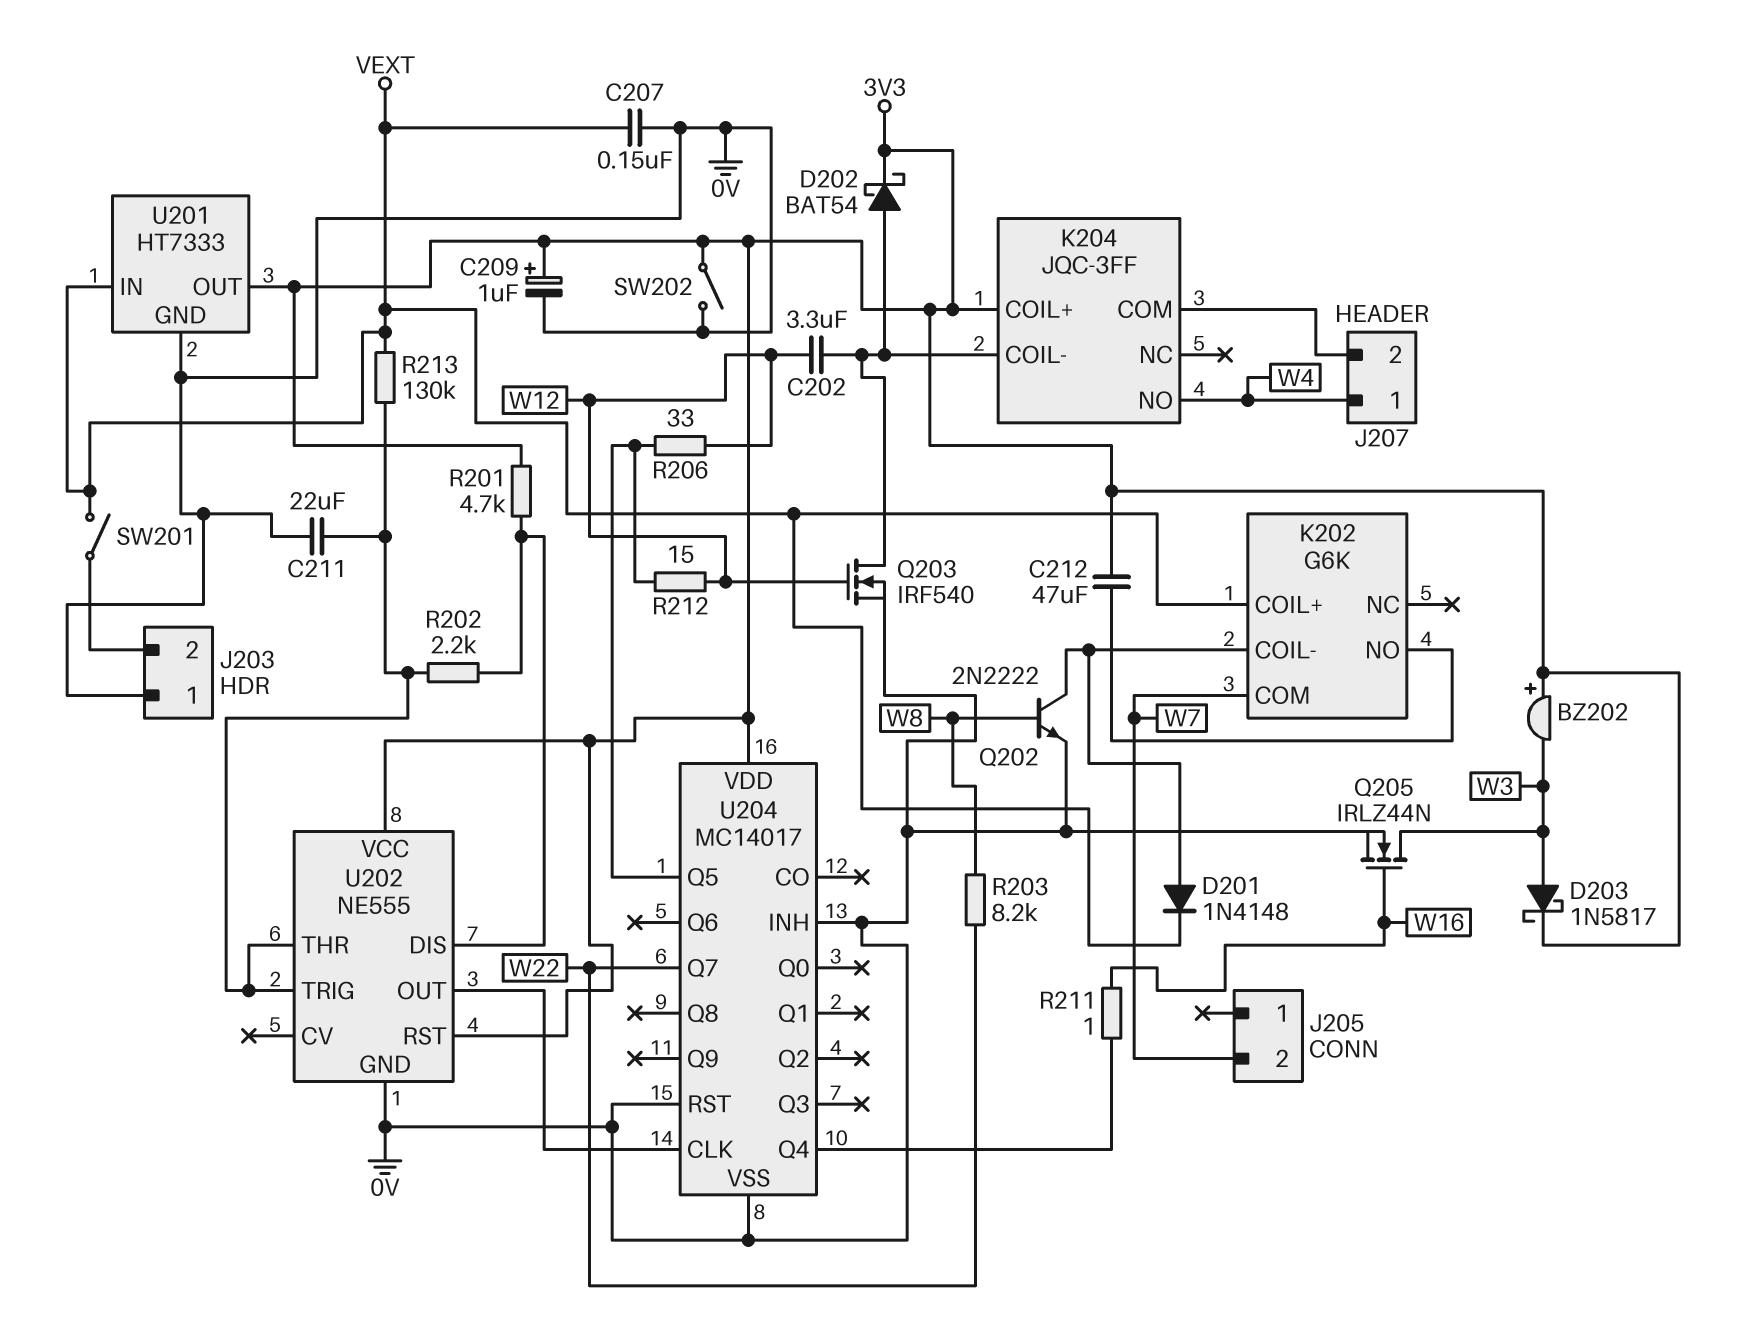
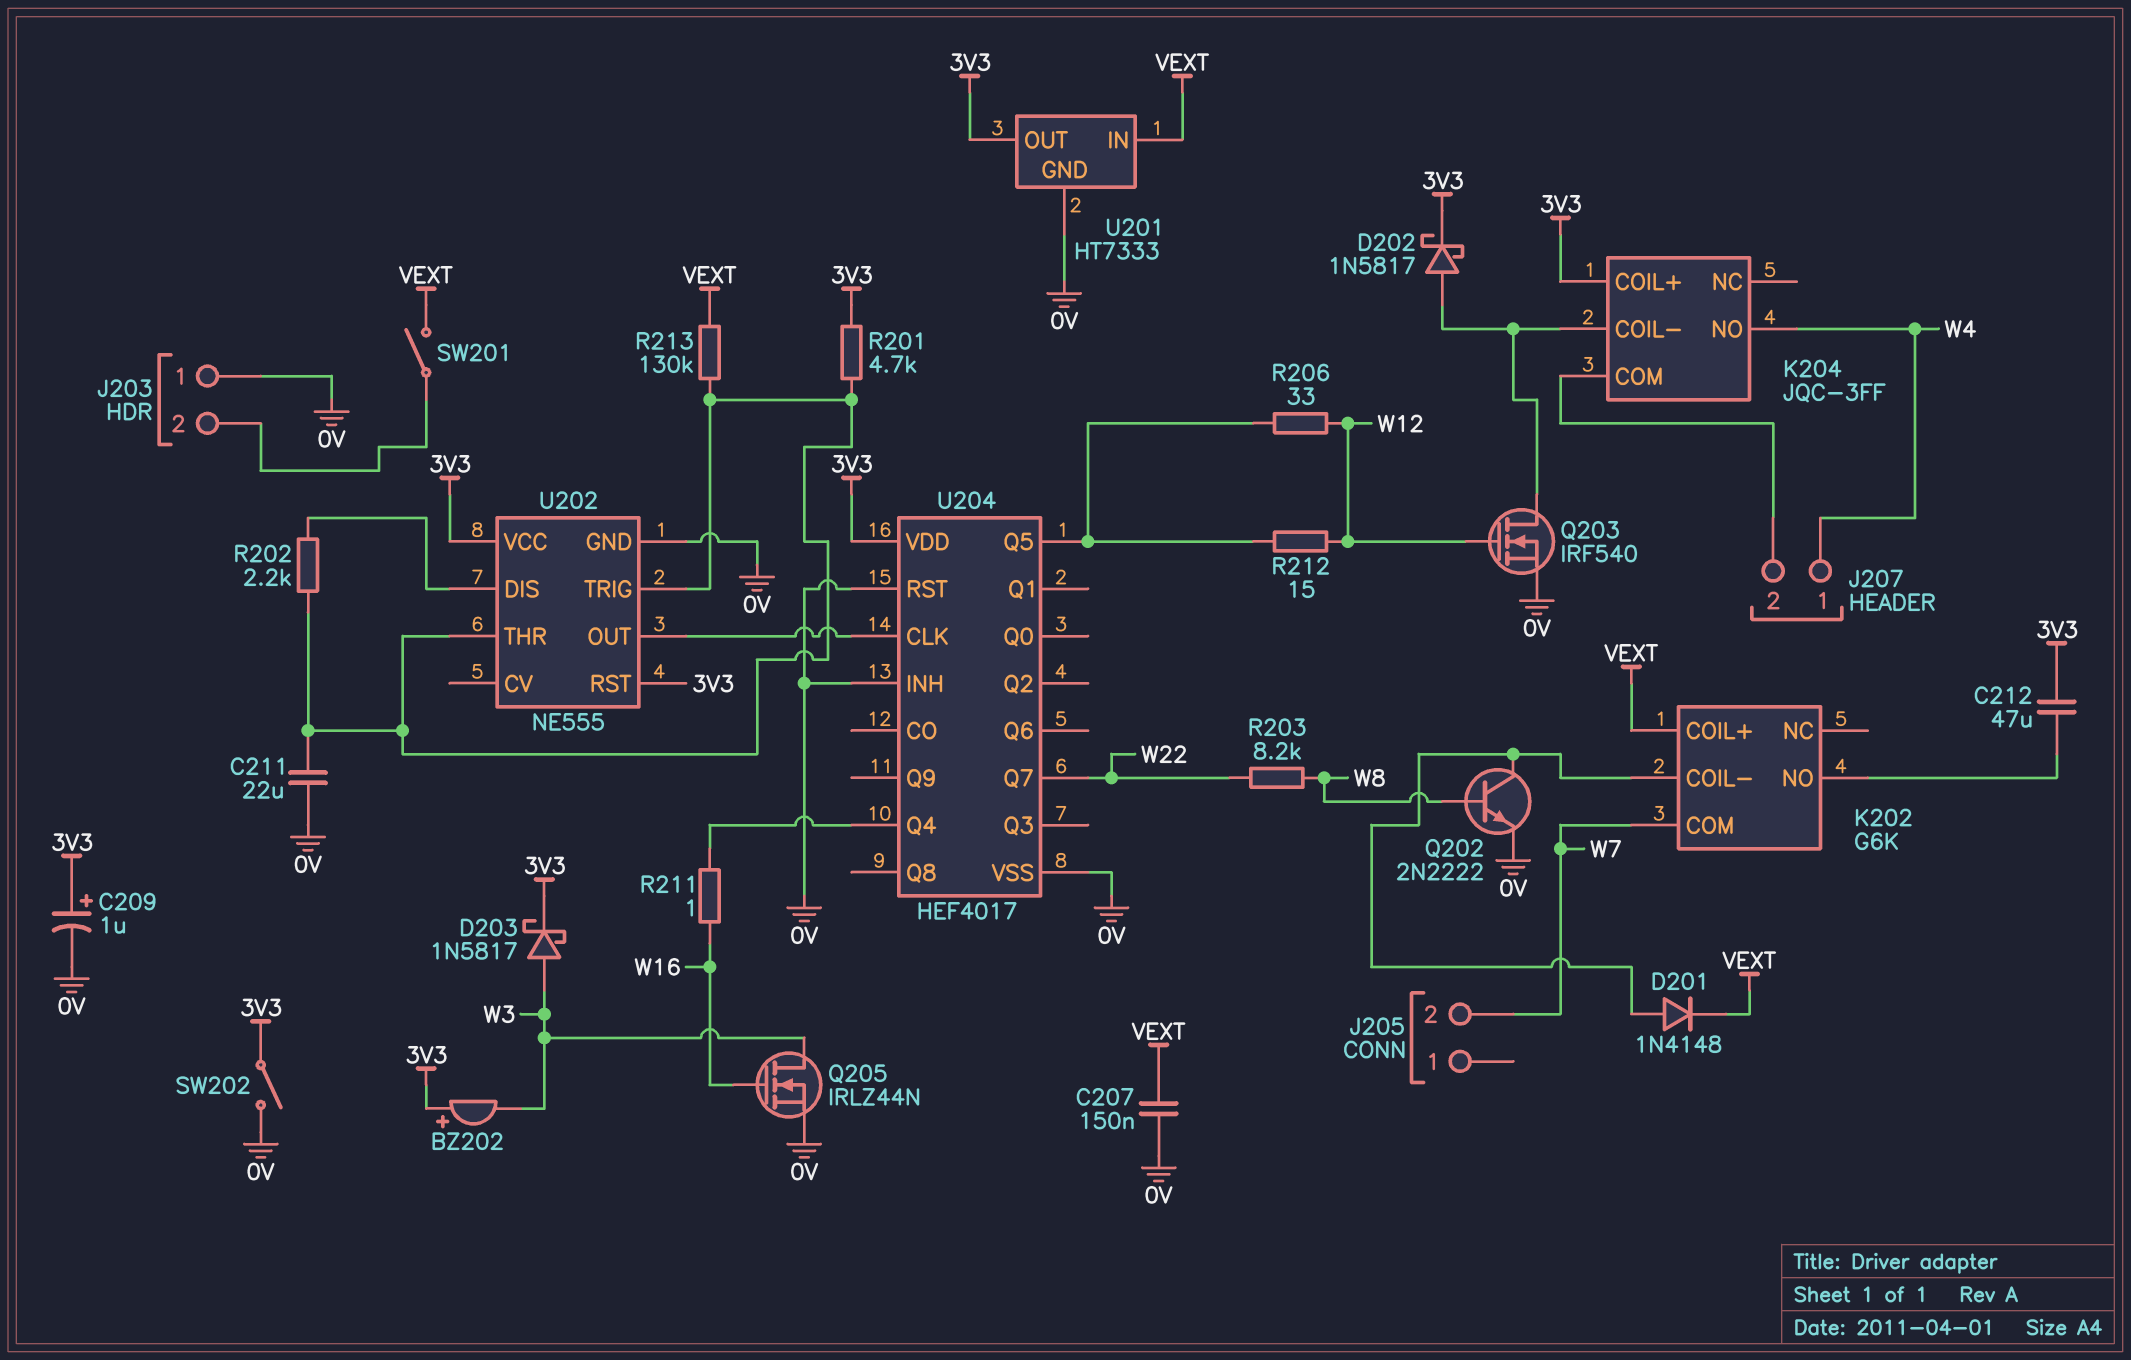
C202: 3.3uF (K204/COIL-, W12) -> none
D202: schottky BAT54 (A K204/COIL-, K 3V3) -> schottky 1N5817 (A K204/COIL-, K 3V3)
R201: 4.7k (3V3, U202/DIS) -> 4.7k (3V3, U202/THR)
U204: MC14017 -> HEF4017

